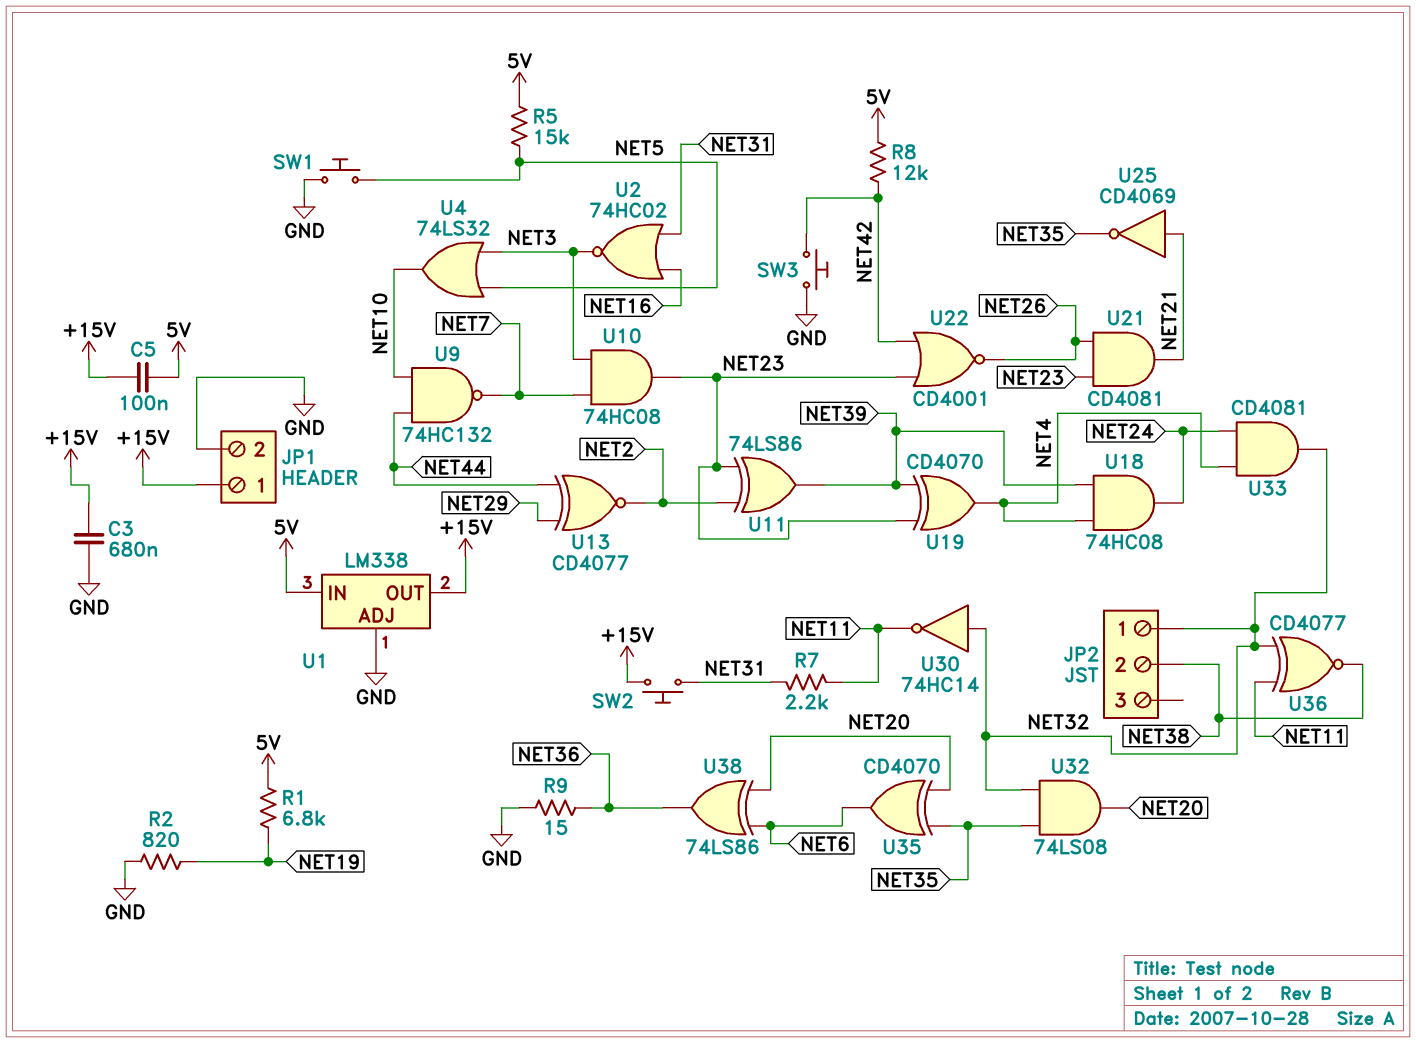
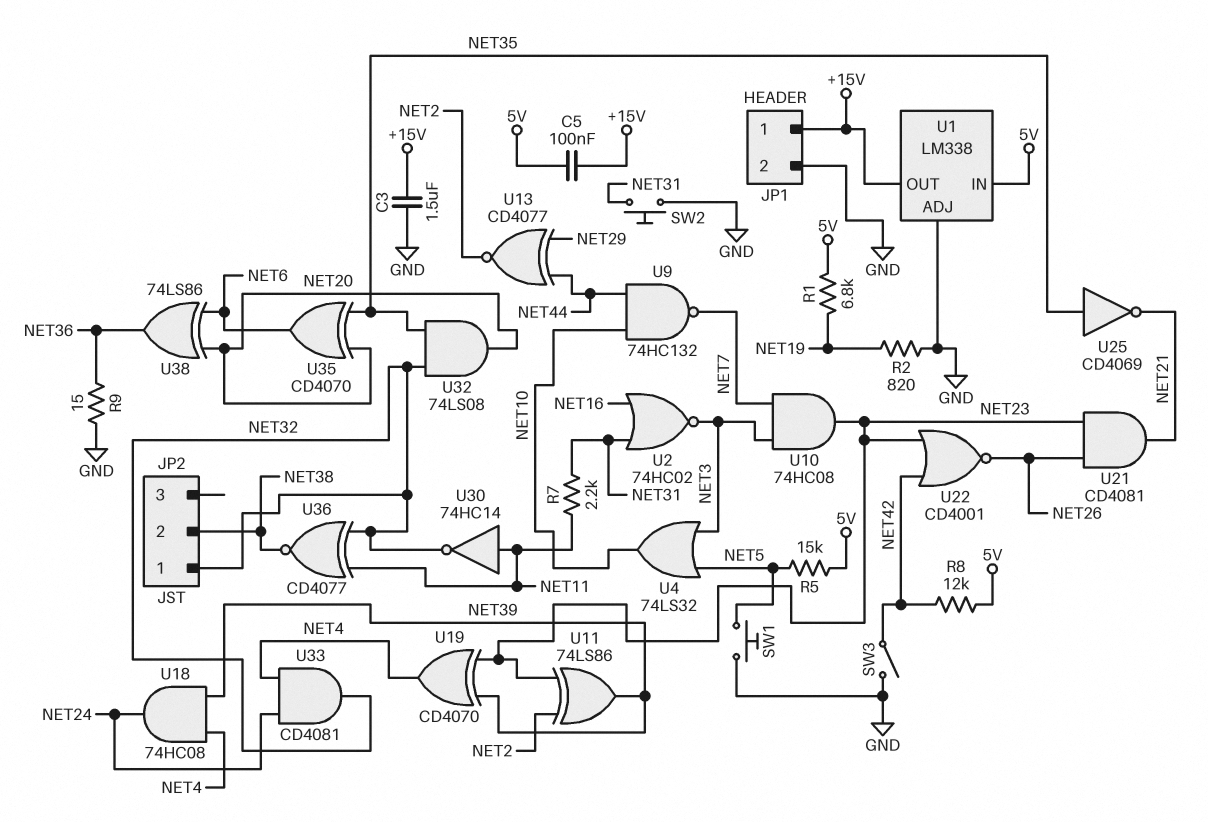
C3: 680nF (+15V, GND) -> 1.5uF (+15V, GND)
SW2: button (+15V, NET31) -> button (GND, NET31)
SW3: button (GND, NET42) -> switch (GND, NET42)
U25: NOT CD4069 (in NET21, out NET35) -> NOT CD4069 (in NET35, out NET21)
U30: NOT 74HC14 (in NET32, out NET11) -> NOT 74HC14 (in NET11, out NET32)

